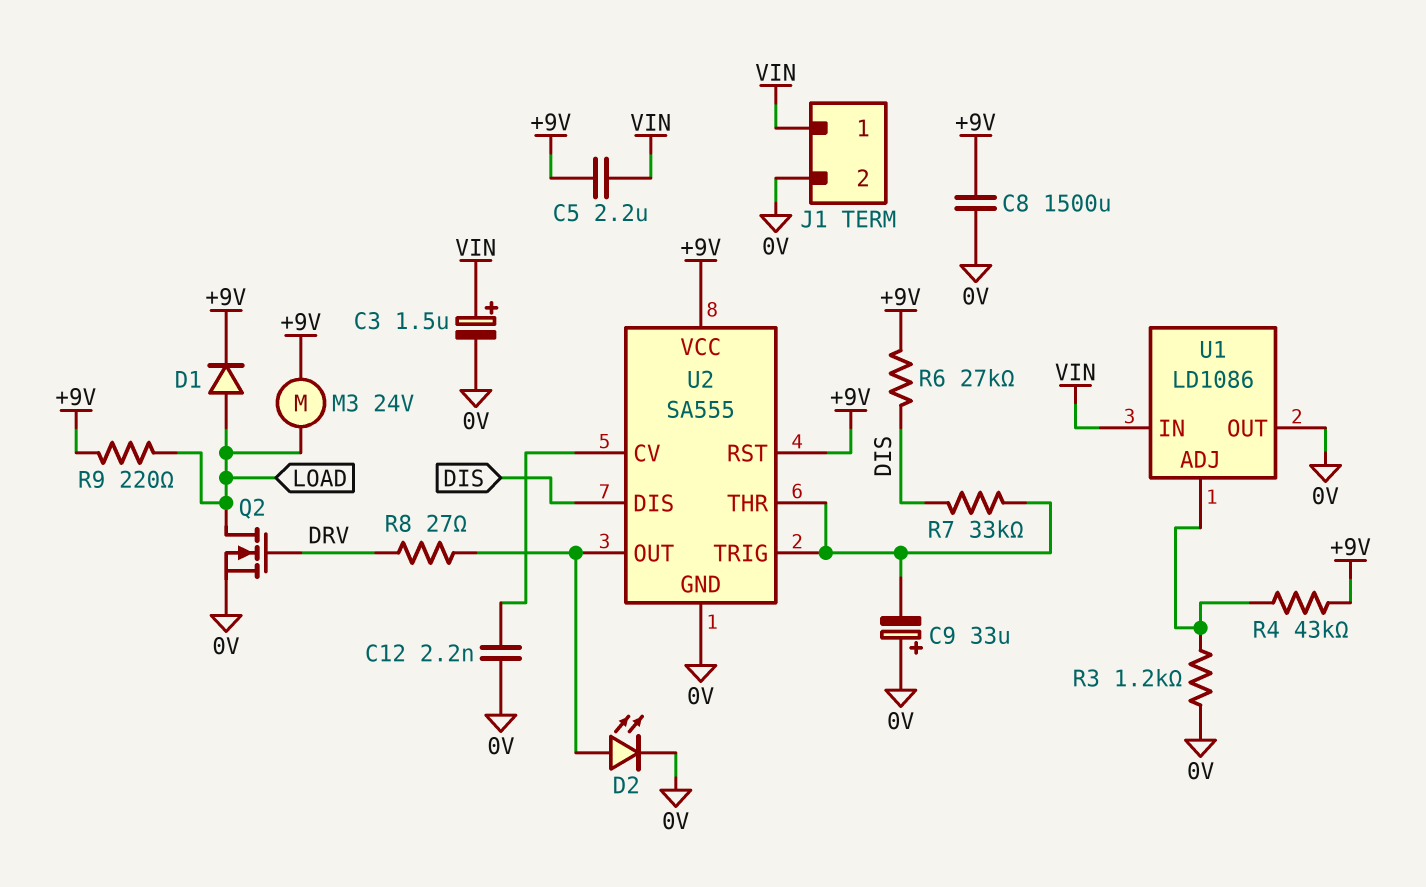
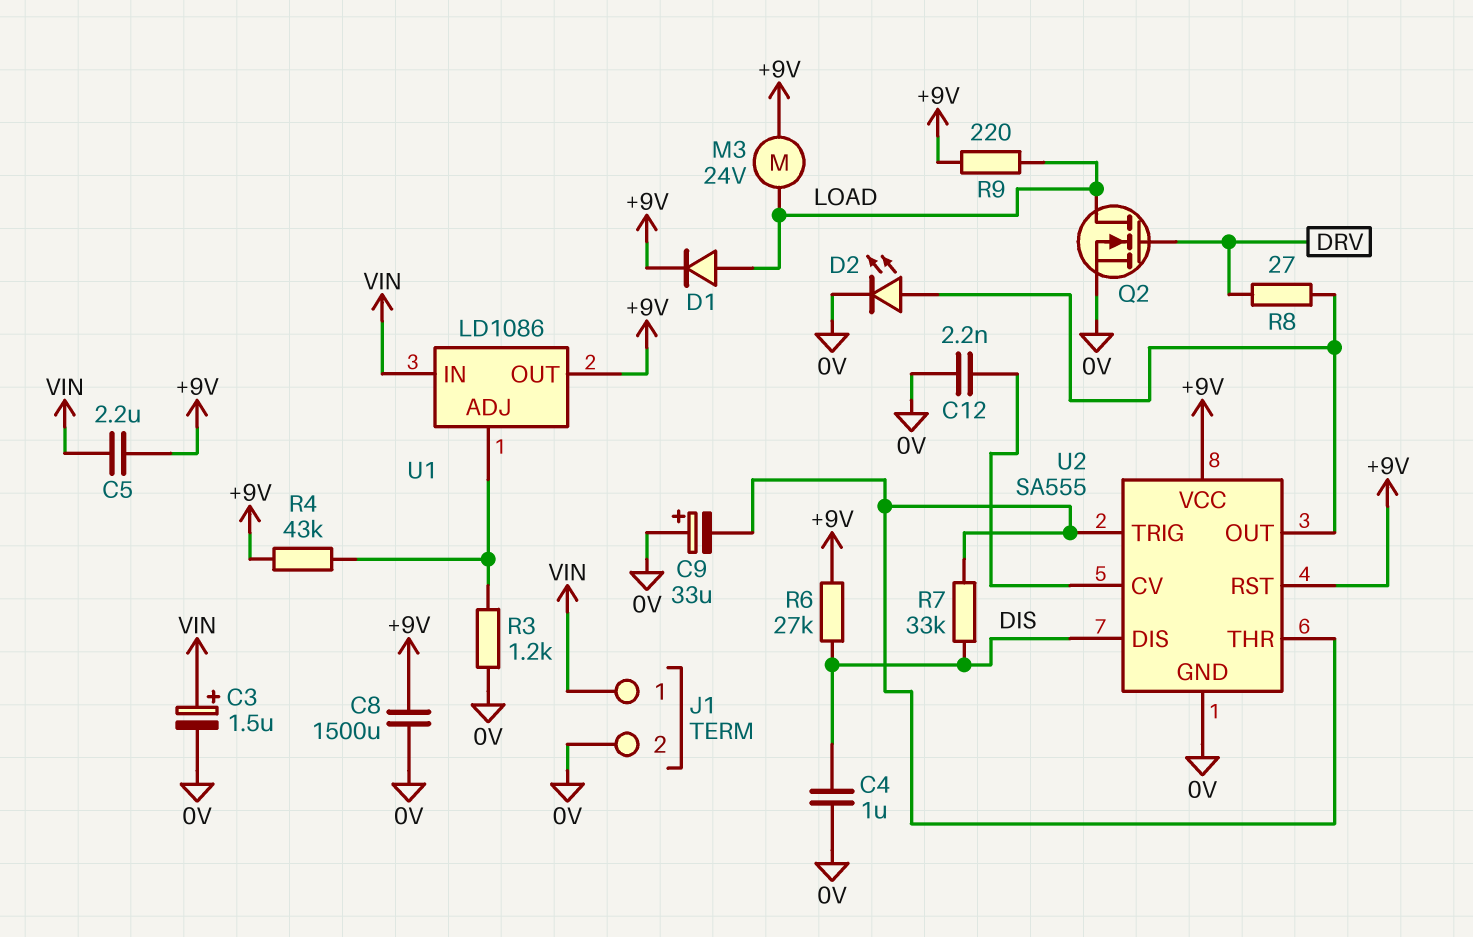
C4: none -> 1uF (0V, DIS)
U1 pin OUT: 0V -> +9V

